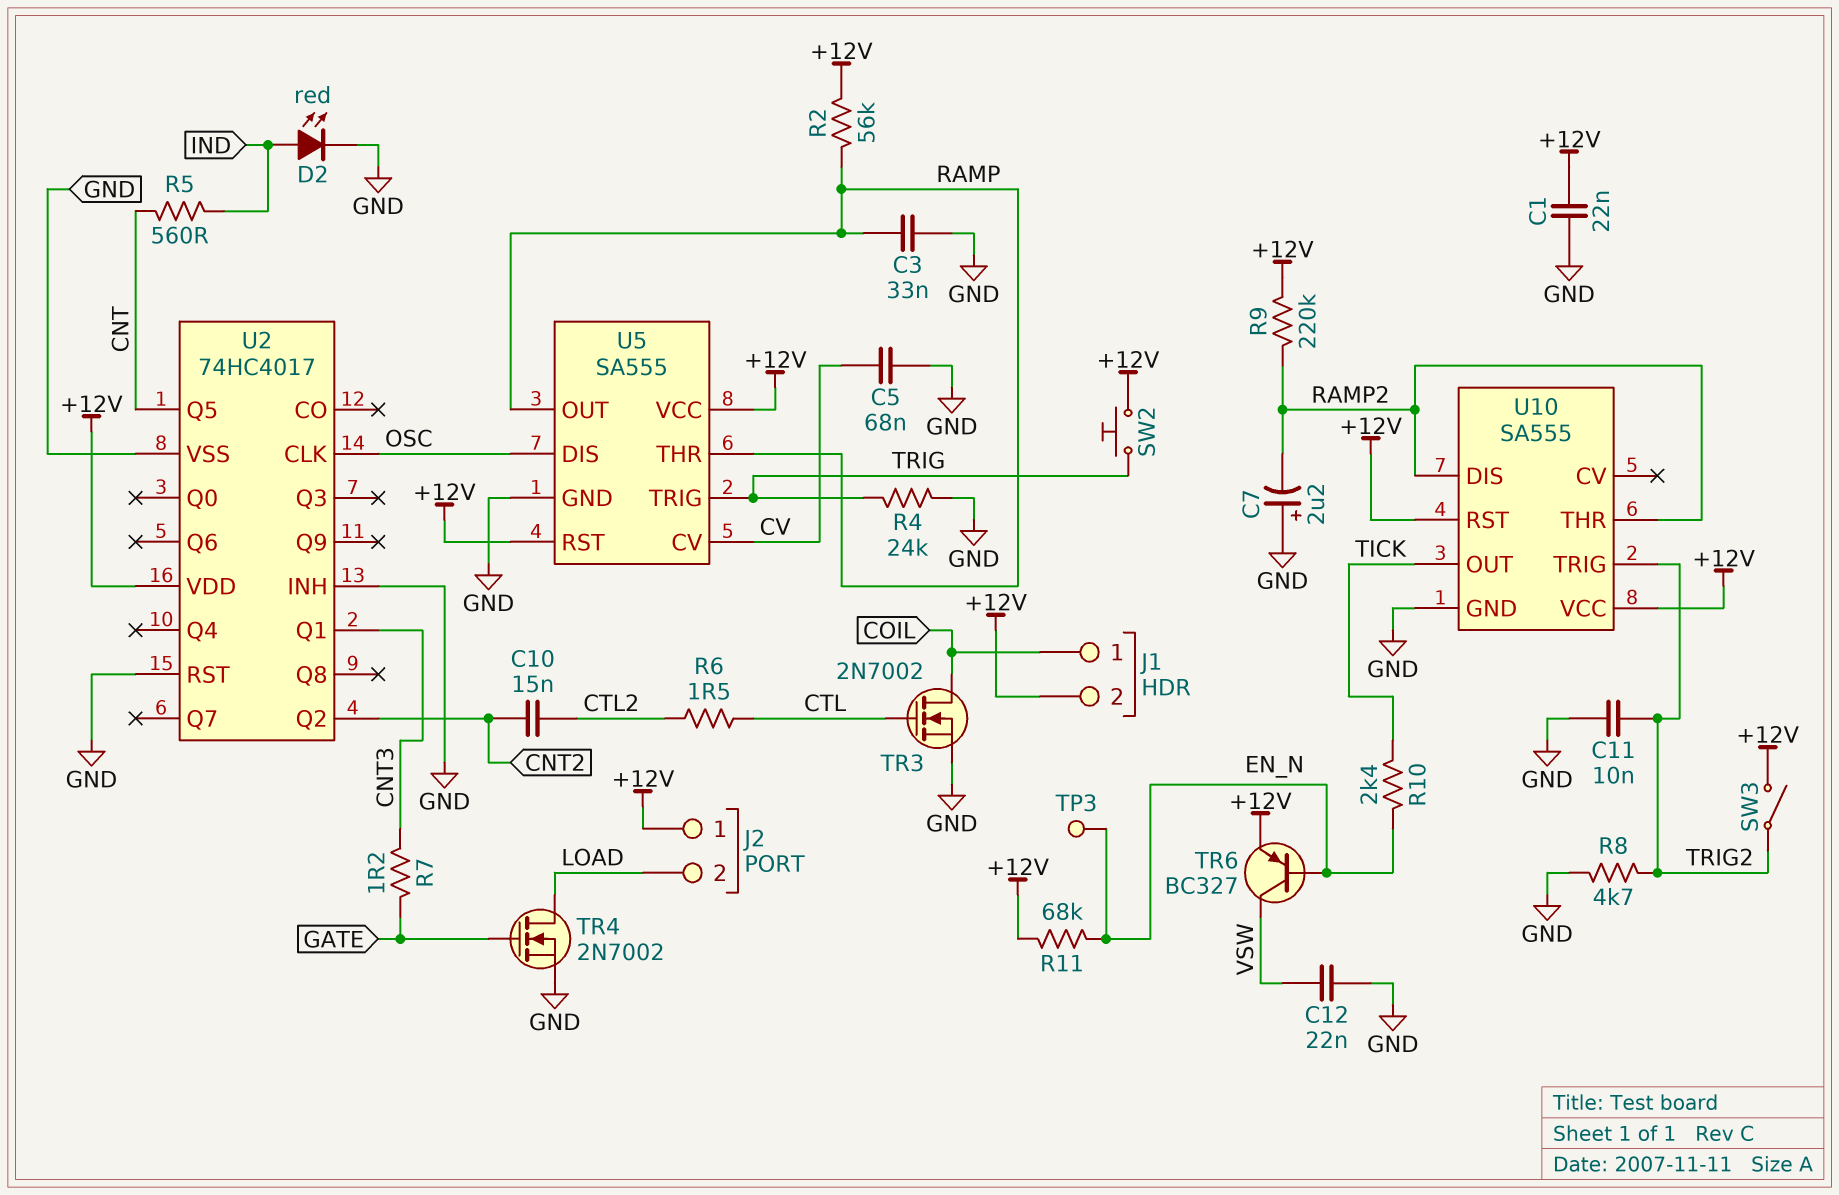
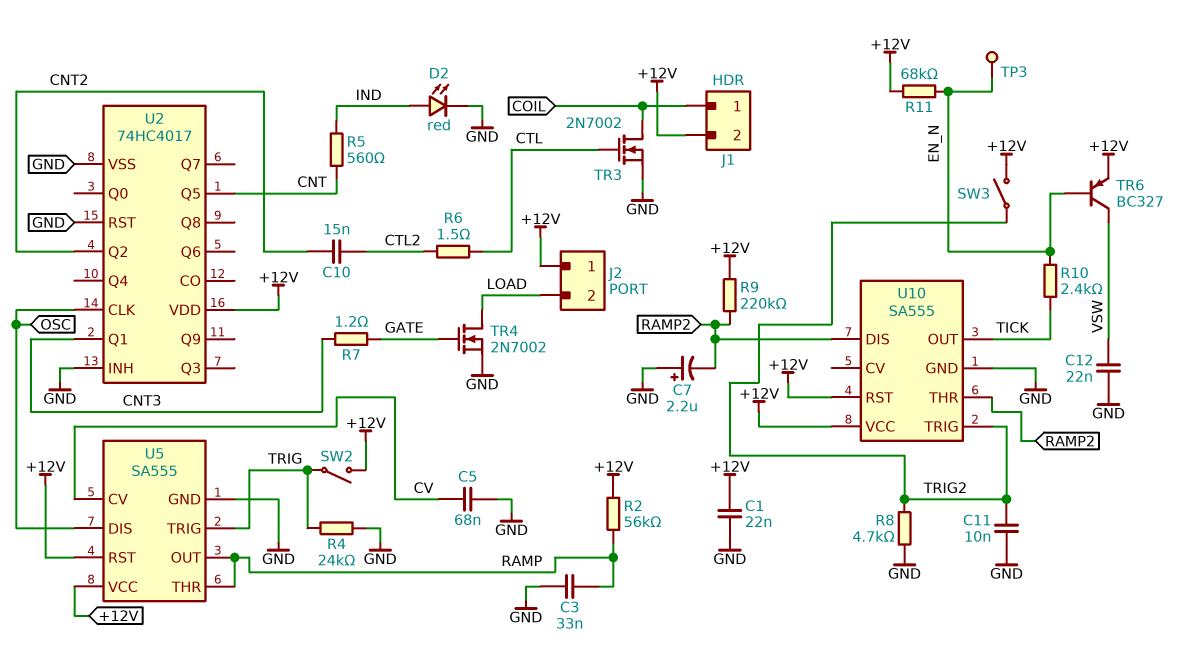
SW2: button (+12V, TRIG) -> switch (+12V, TRIG)

